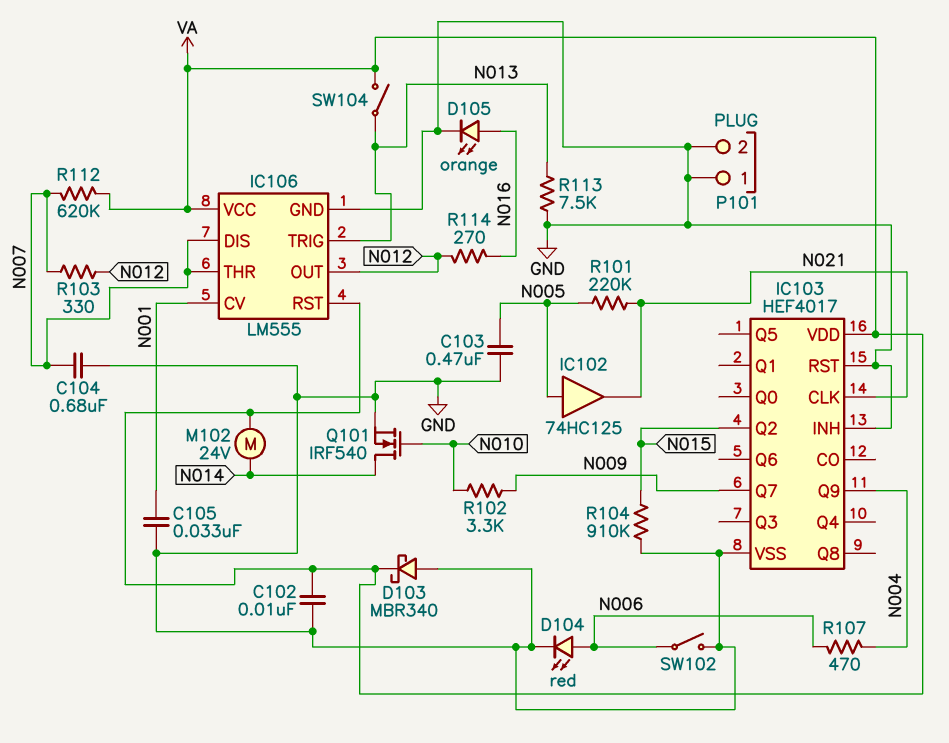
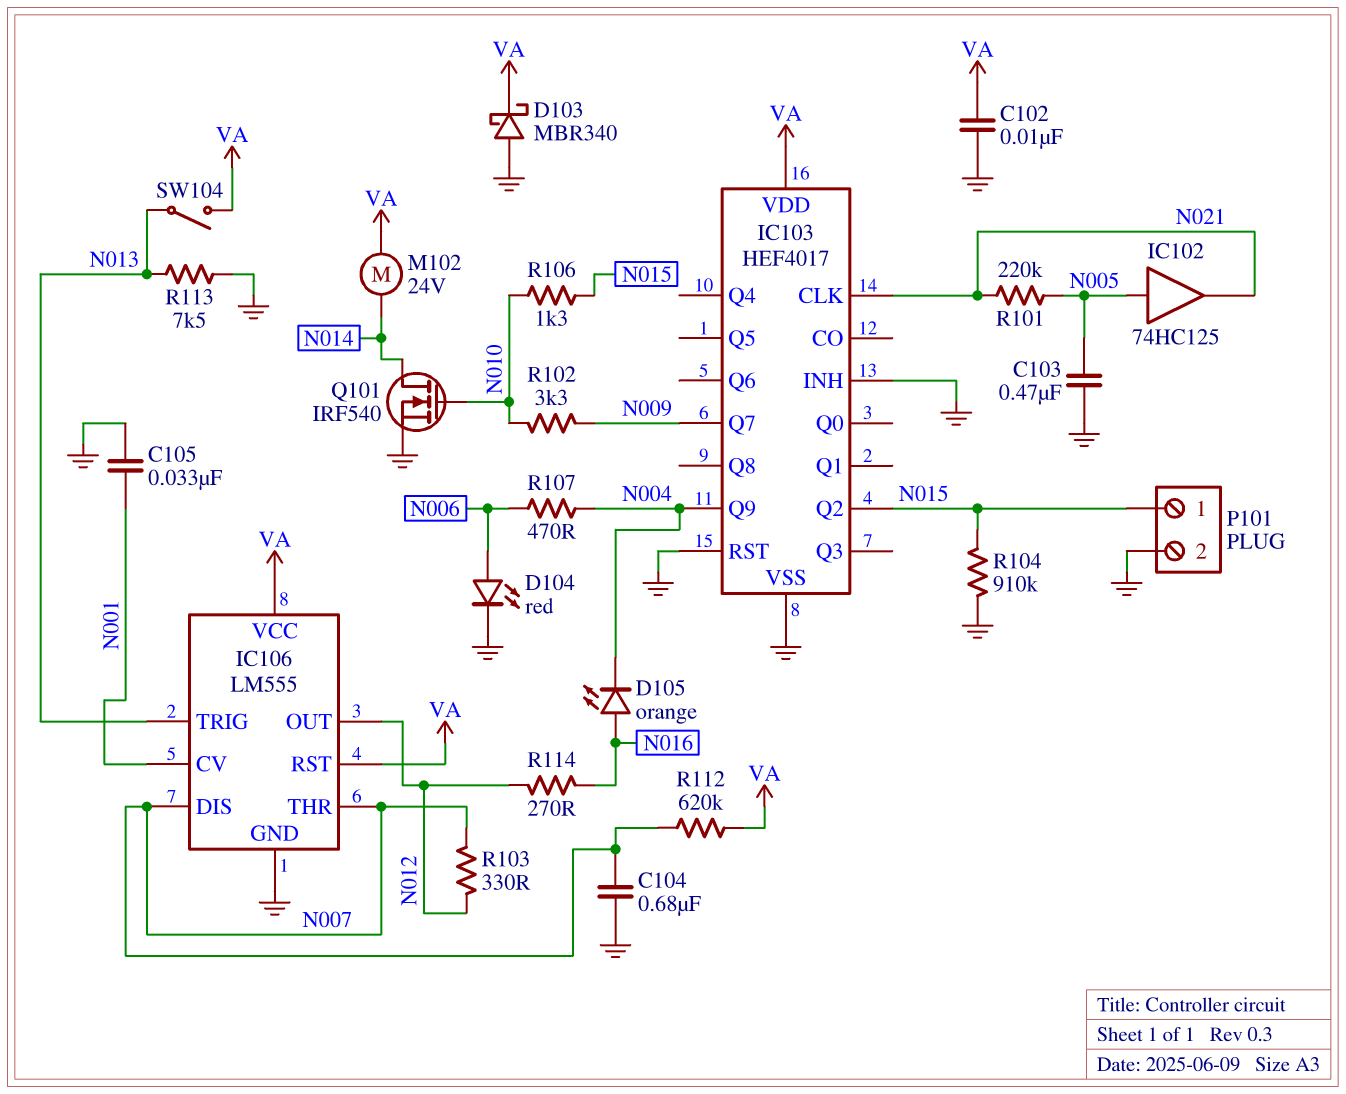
D105: LED orange (A N016, K GND) -> LED orange (A N016, K N004)
P101 pin 1: GND -> N015
R106: none -> 1.3k (N010, N015)
SW102: switch (GND, N006) -> none

